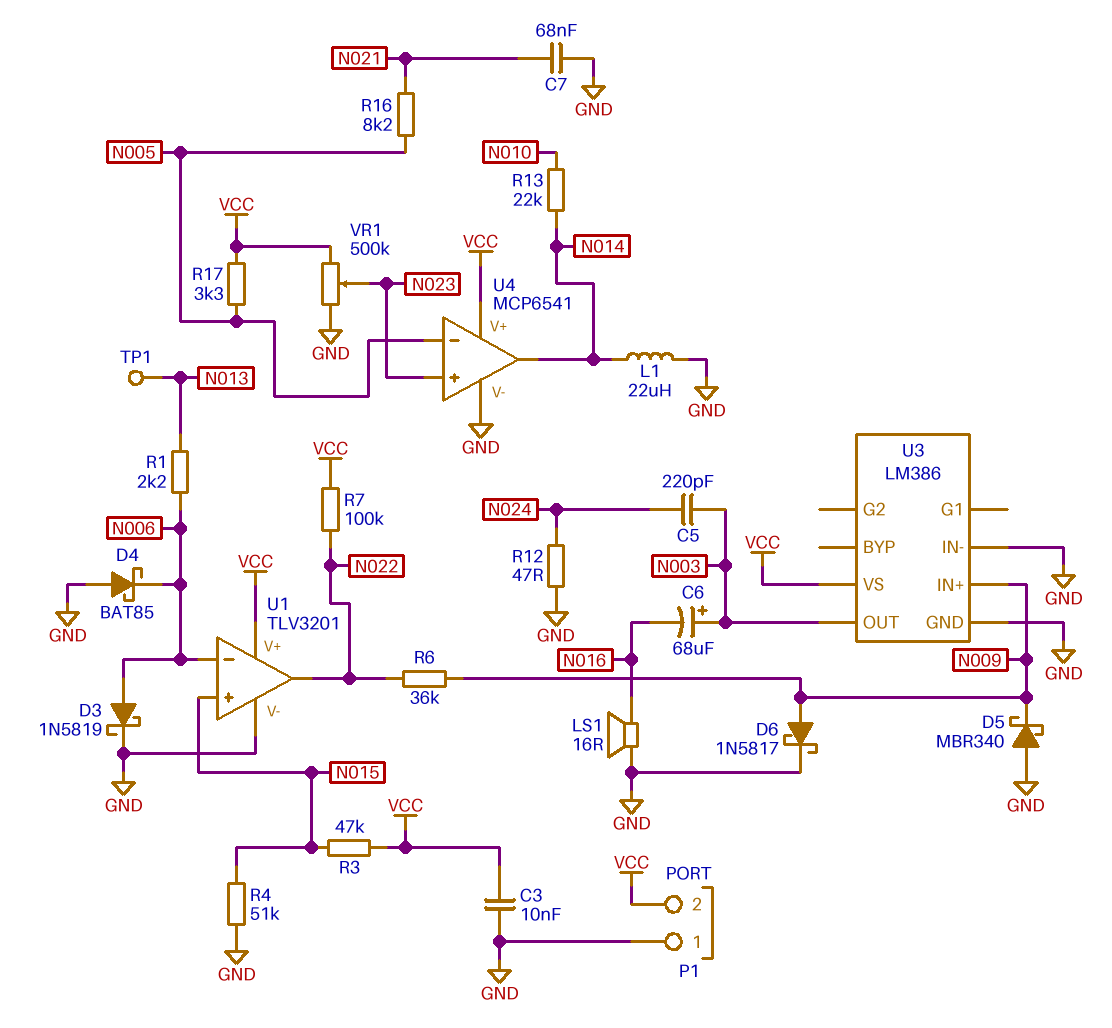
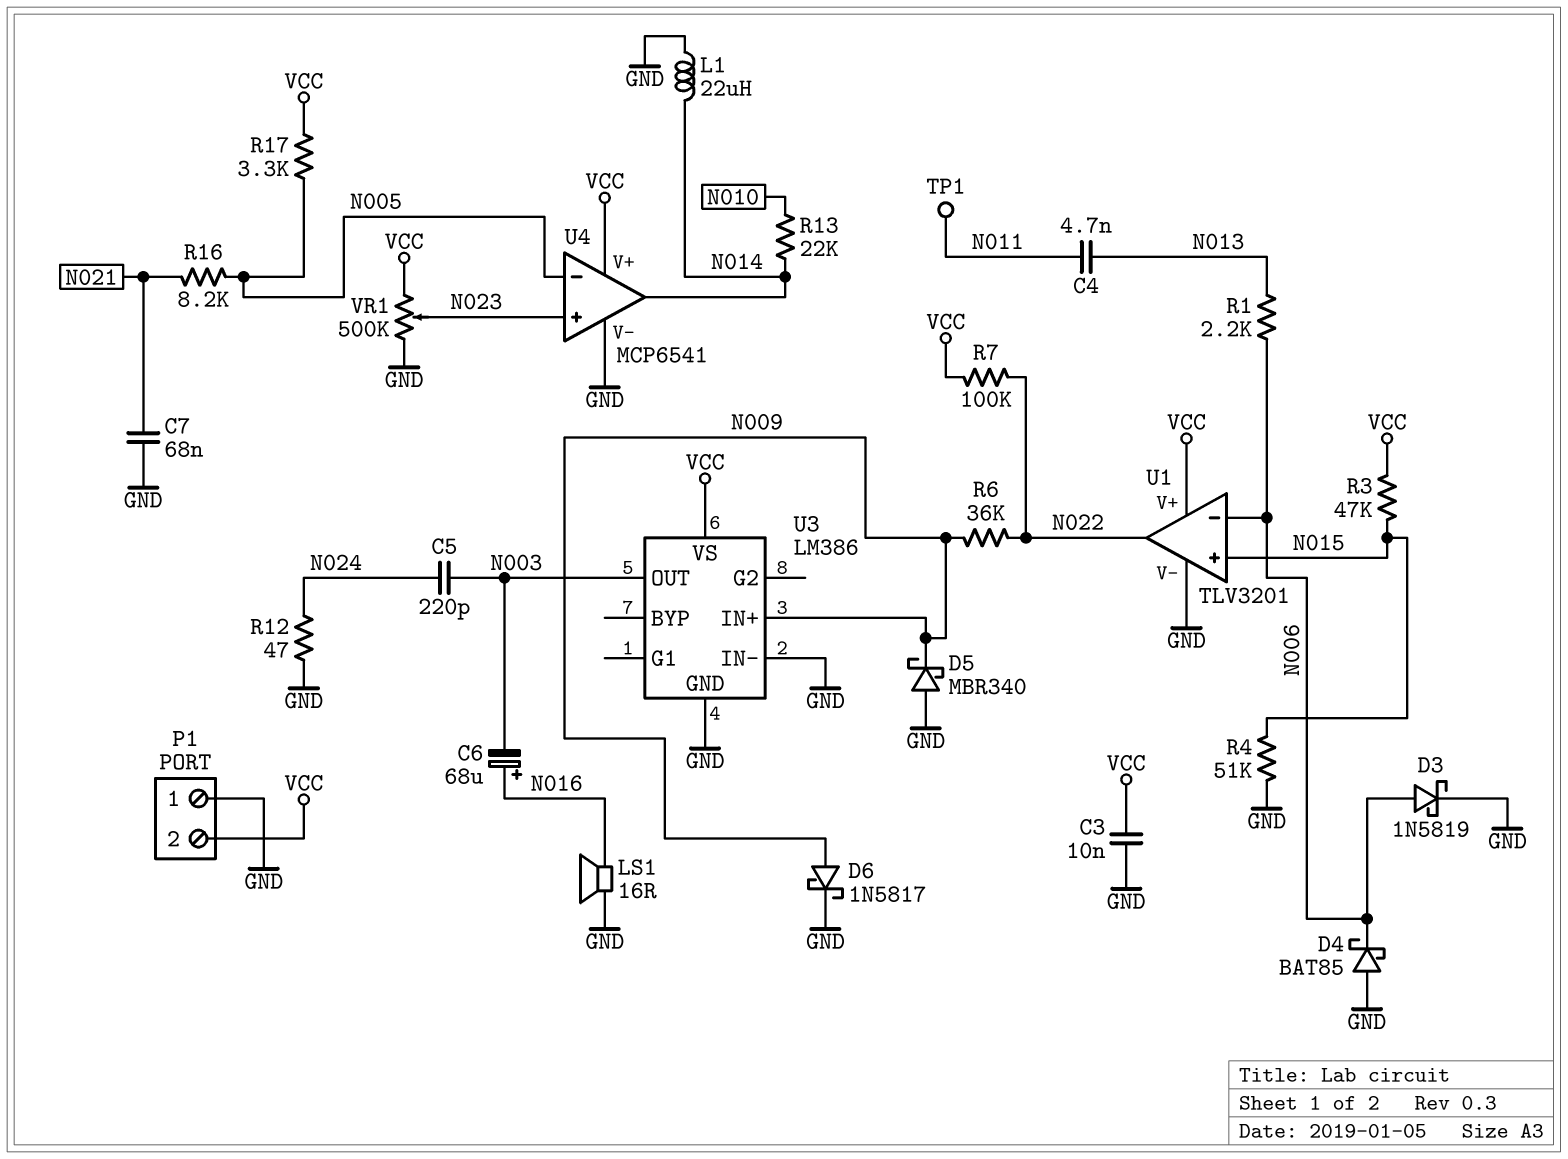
C4: none -> 4.7nF (N011, N013)
C6: 68uF (plus N003, minus N016) -> 68uF (plus N016, minus N003)
TP1: test point (N013) -> test point (N011)

